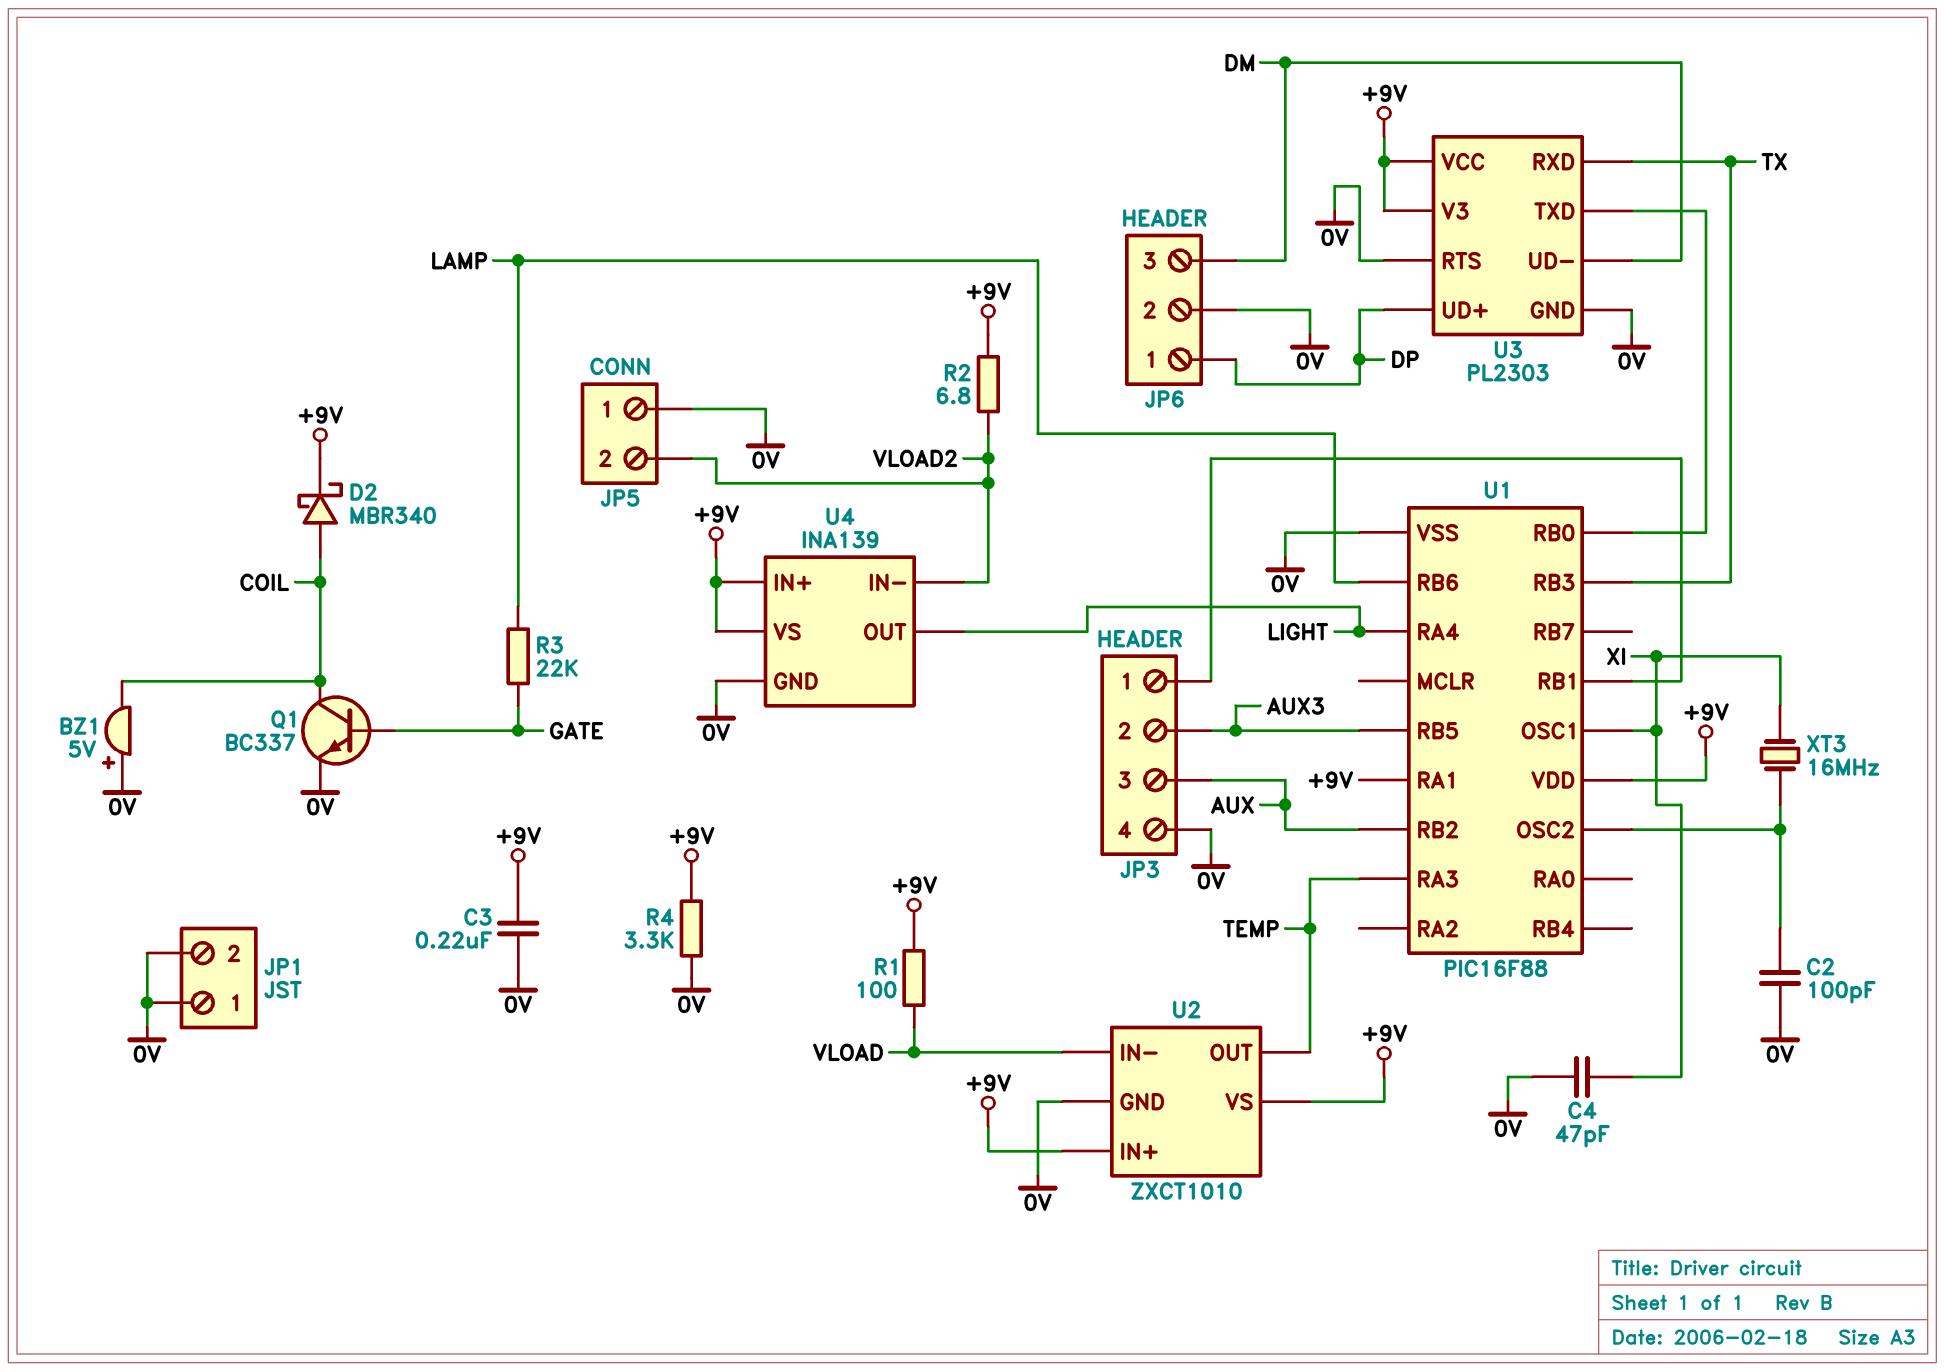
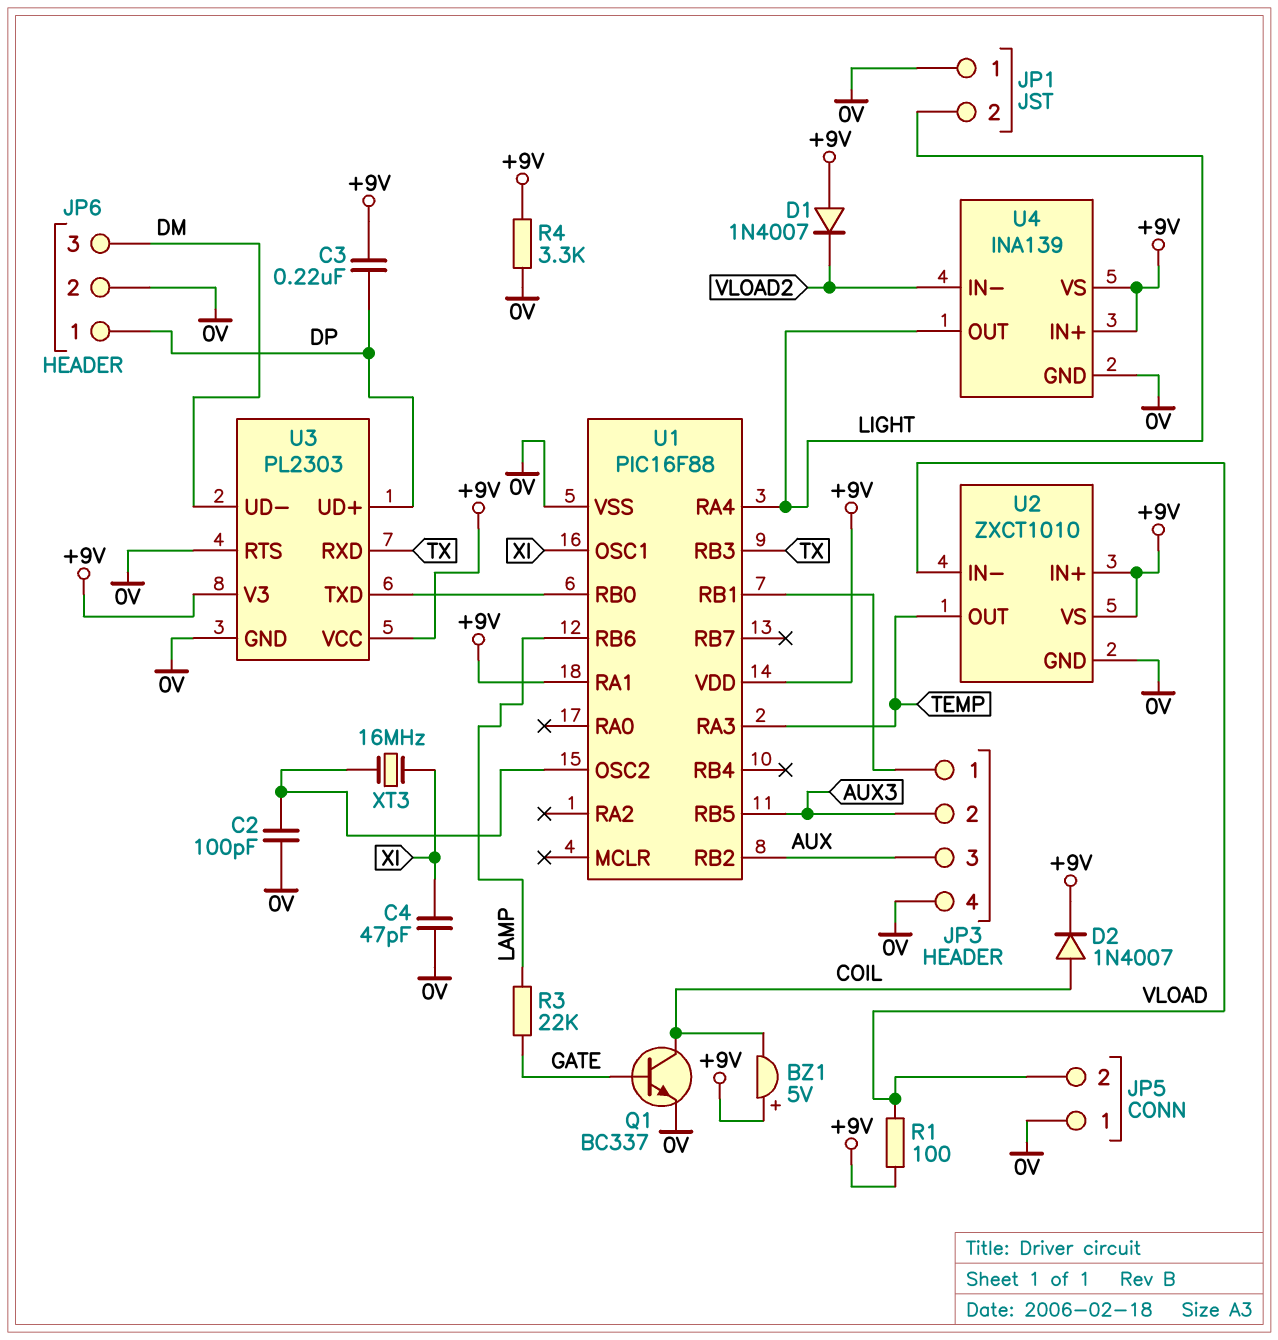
BZ1: buzzer 5V (plus 0V, minus COIL) -> buzzer 5V (plus +9V, minus COIL)
C3: 220nF (+9V, 0V) -> 220nF (+9V, DP)
D1: none -> diode 1N4007 (A +9V, K VLOAD2)
D2: schottky MBR340 (A COIL, K +9V) -> diode 1N4007 (A COIL, K +9V)
JP1 pin 2: 0V -> LIGHT
JP5 pin 2: VLOAD2 -> VLOAD
R2: 6.8 (+9V, VLOAD2) -> none

